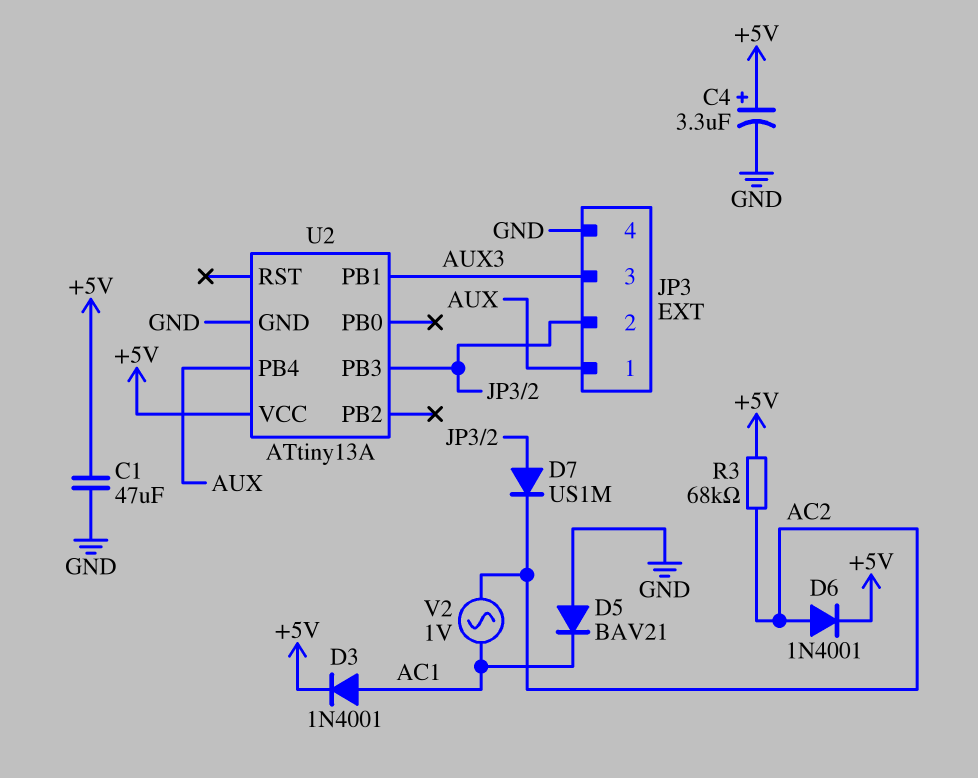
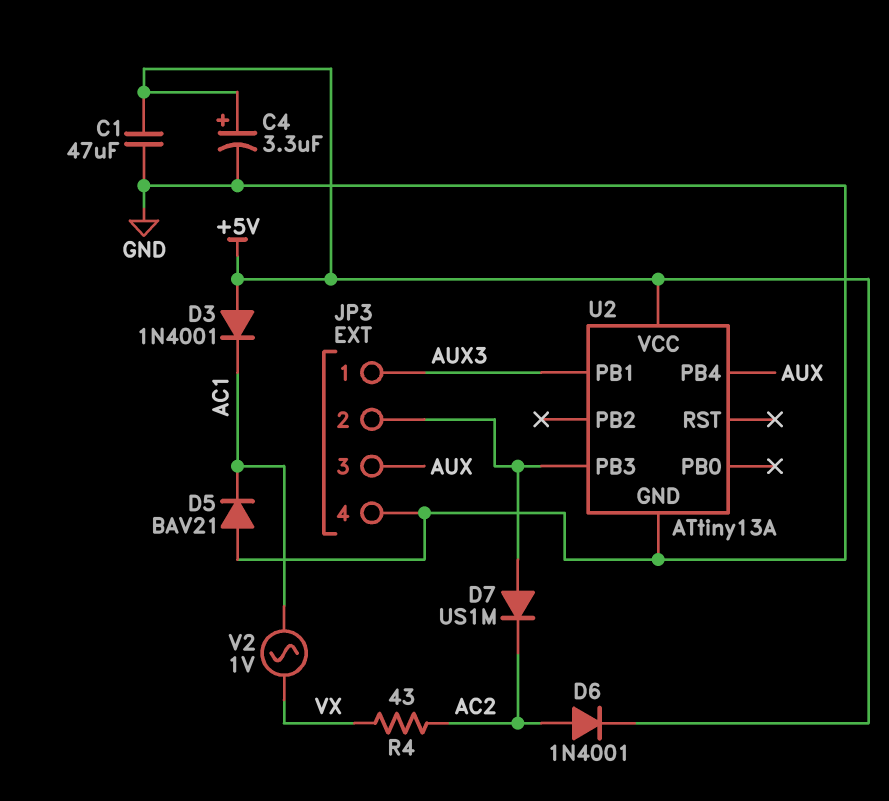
D3: diode 1N4001 (A AC1, K +5V) -> diode 1N4001 (A +5V, K AC1)
JP3 pin 1: AUX -> AUX3
JP3 pin 3: AUX3 -> AUX
R3: 68k (+5V, AC2) -> none
R4: none -> 43 (AC2, VX)
V2: AC 1V (AC1, AC2) -> AC 1V (AC1, VX)

